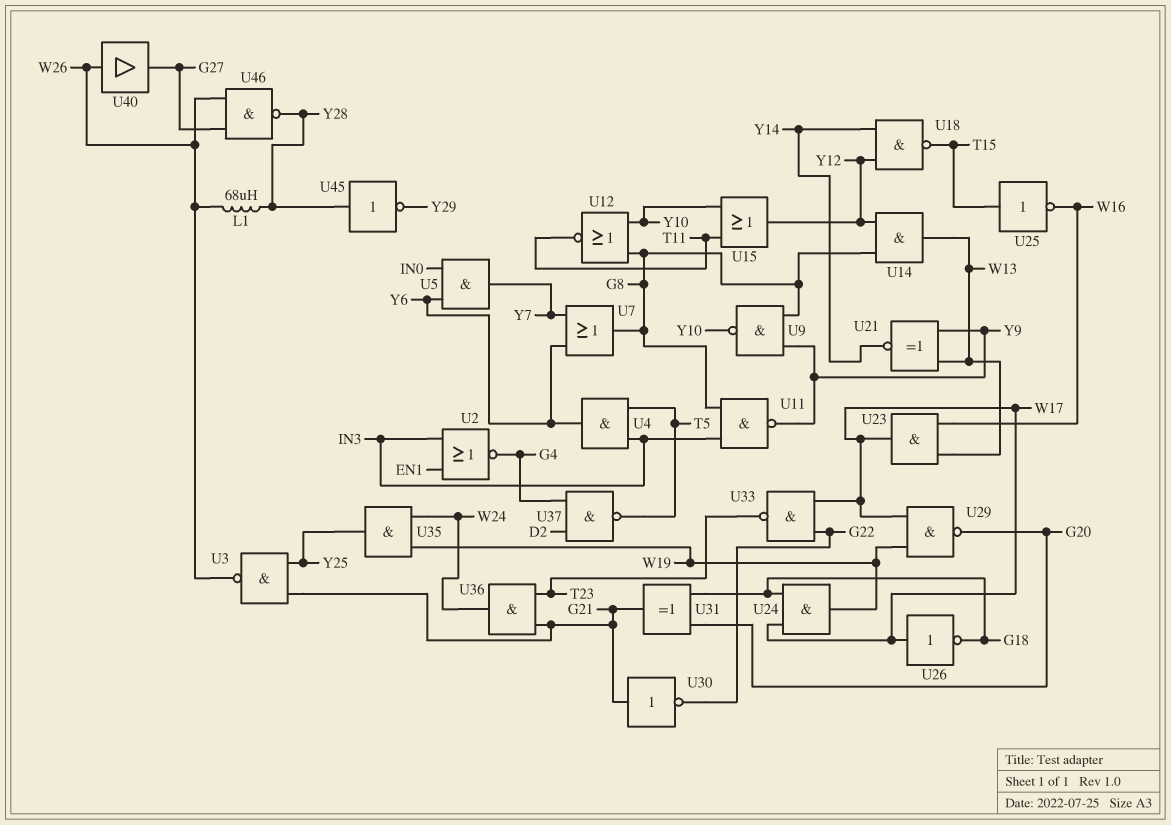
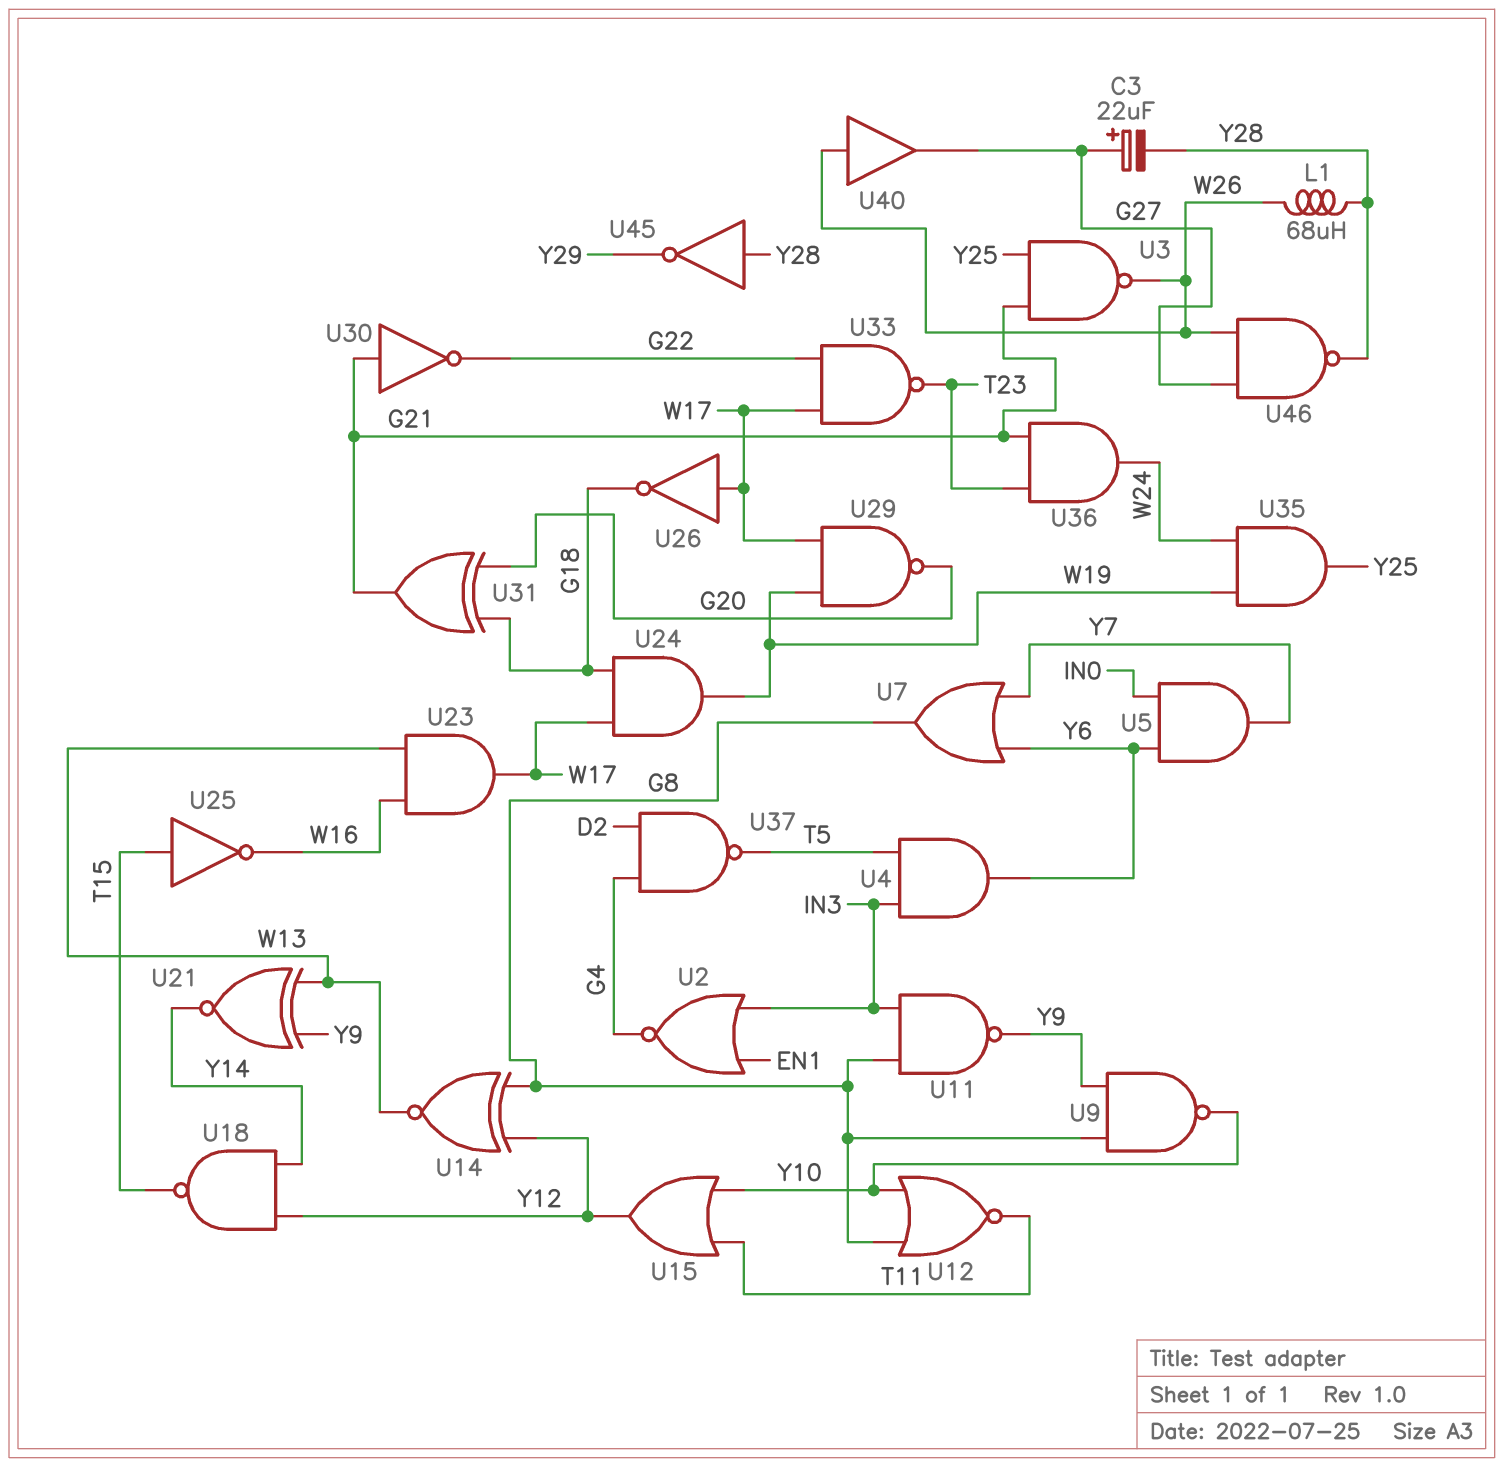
C3: none -> 22uF (plus G27, minus Y28)
U14: AND (in G8, in Y12, out W13) -> XNOR (in G8, in Y12, out W13)

